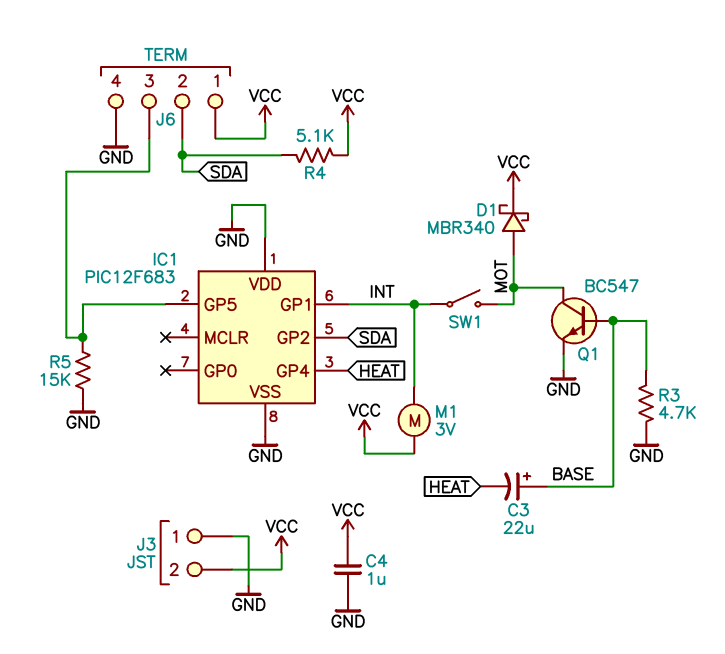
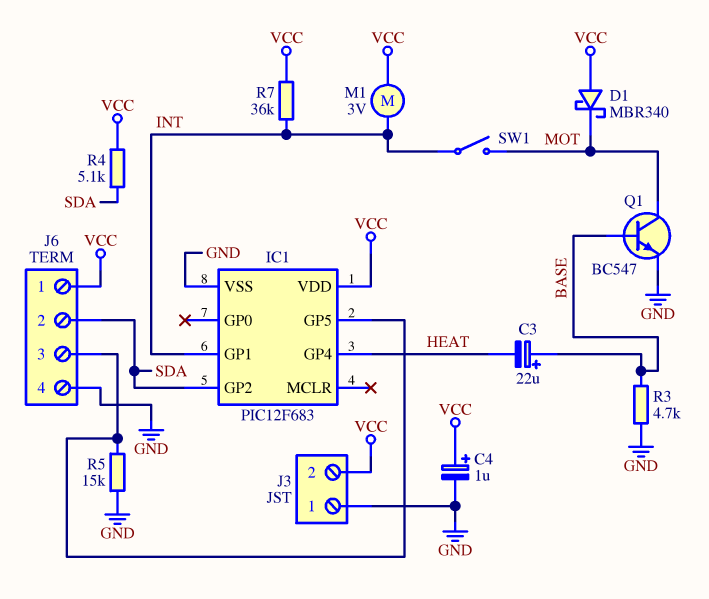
C4: 1uF (GND, VCC) -> 1uF (plus VCC, minus GND)
D1: schottky MBR340 (A MOT, K VCC) -> schottky MBR340 (A VCC, K MOT)
IC1 pin VDD: GND -> VCC
R7: none -> 36k (INT, VCC)

